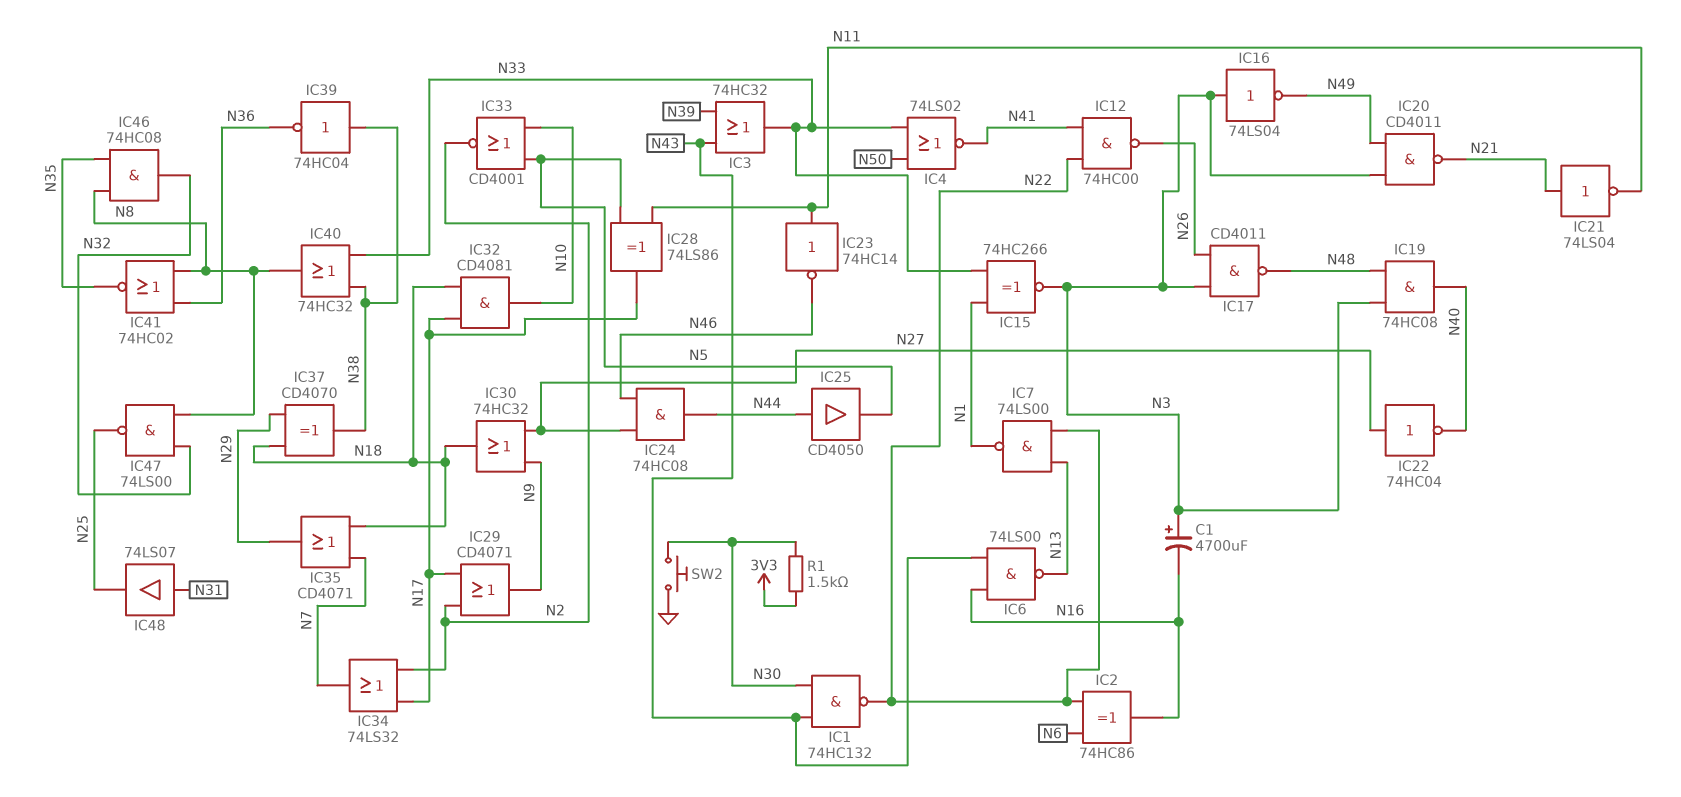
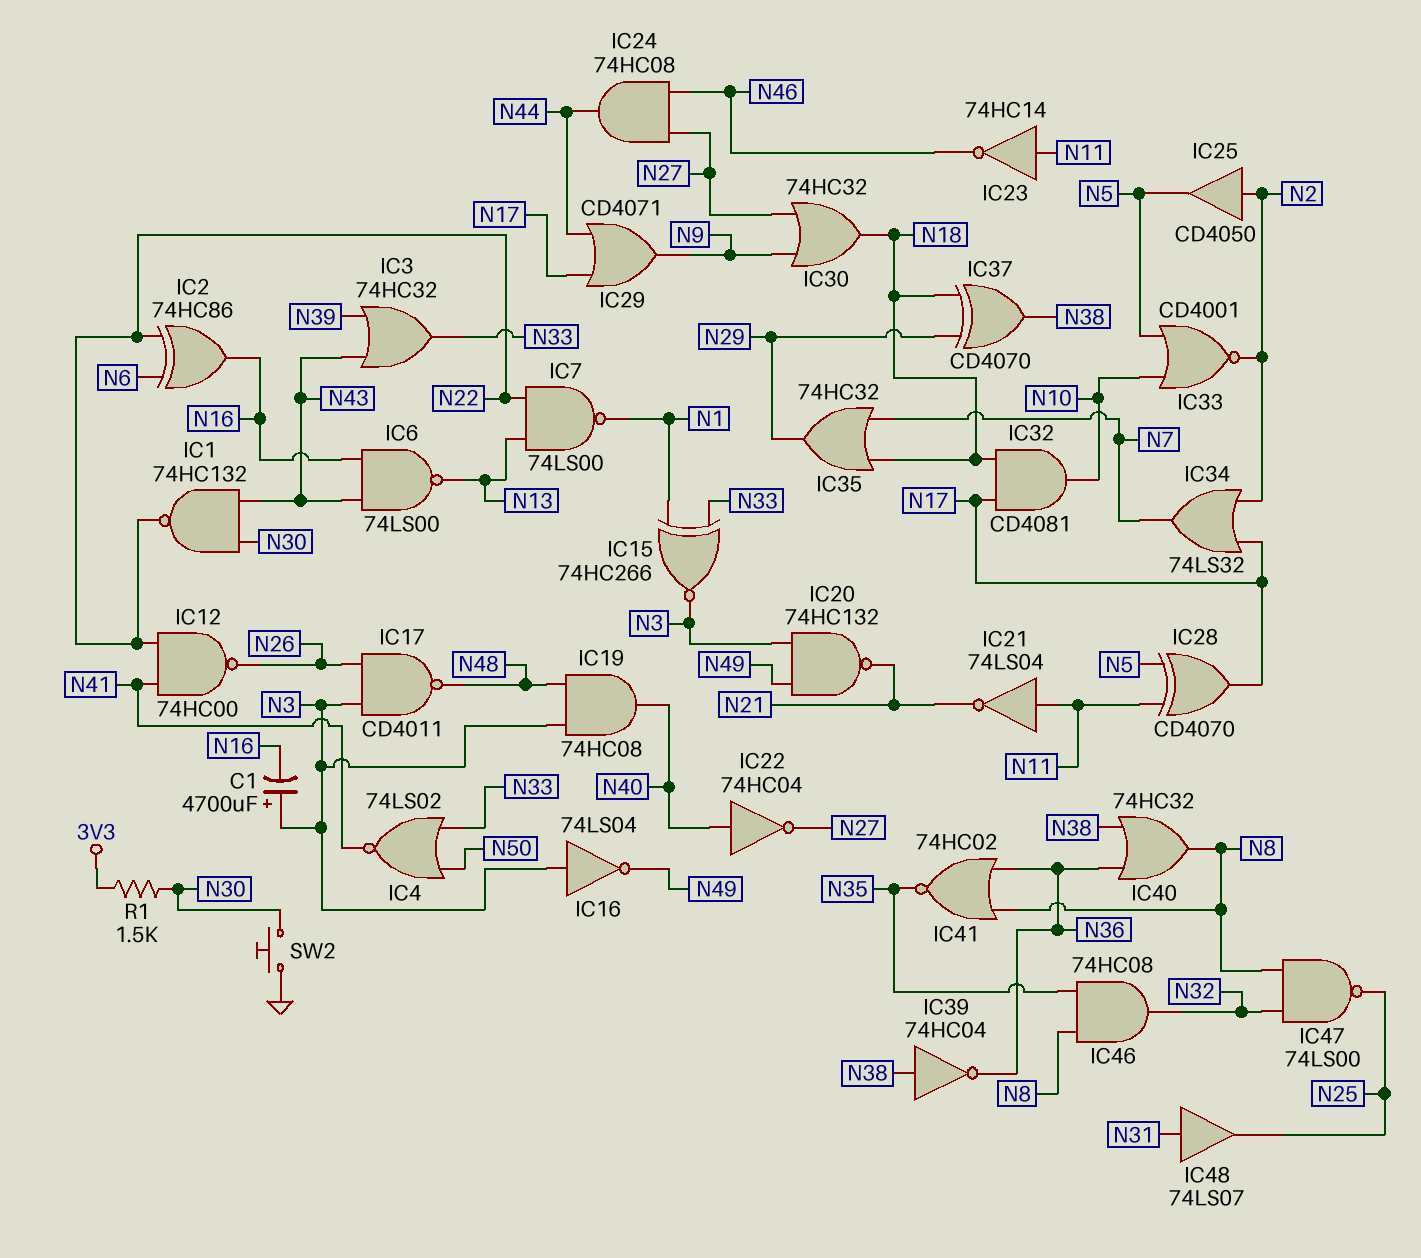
IC20: NAND CD4011 (in N3, in N49, out N21) -> NAND 74HC132 (in N3, in N49, out N21)
IC21: NOT 74LS04 (in N21, out N11) -> NOT 74LS04 (in N11, out N21)
IC22: NOT 74HC04 (in N27, out N40) -> NOT 74HC04 (in N40, out N27)
IC25: buffer CD4050 (in N44, out N5) -> buffer CD4050 (in N2, out N5)
IC28: XOR 74LS86 (in N5, in N11, out N17) -> XOR CD4070 (in N5, in N11, out N17)
IC29: OR CD4071 (in N2, in N17, out N9) -> OR CD4071 (in N17, in N44, out N9)
IC35: OR CD4071 (in N7, in N18, out N29) -> OR 74HC32 (in N7, in N18, out N29)
IC40: OR 74HC32 (in N33, in N38, out N8) -> OR 74HC32 (in N36, in N38, out N8)

